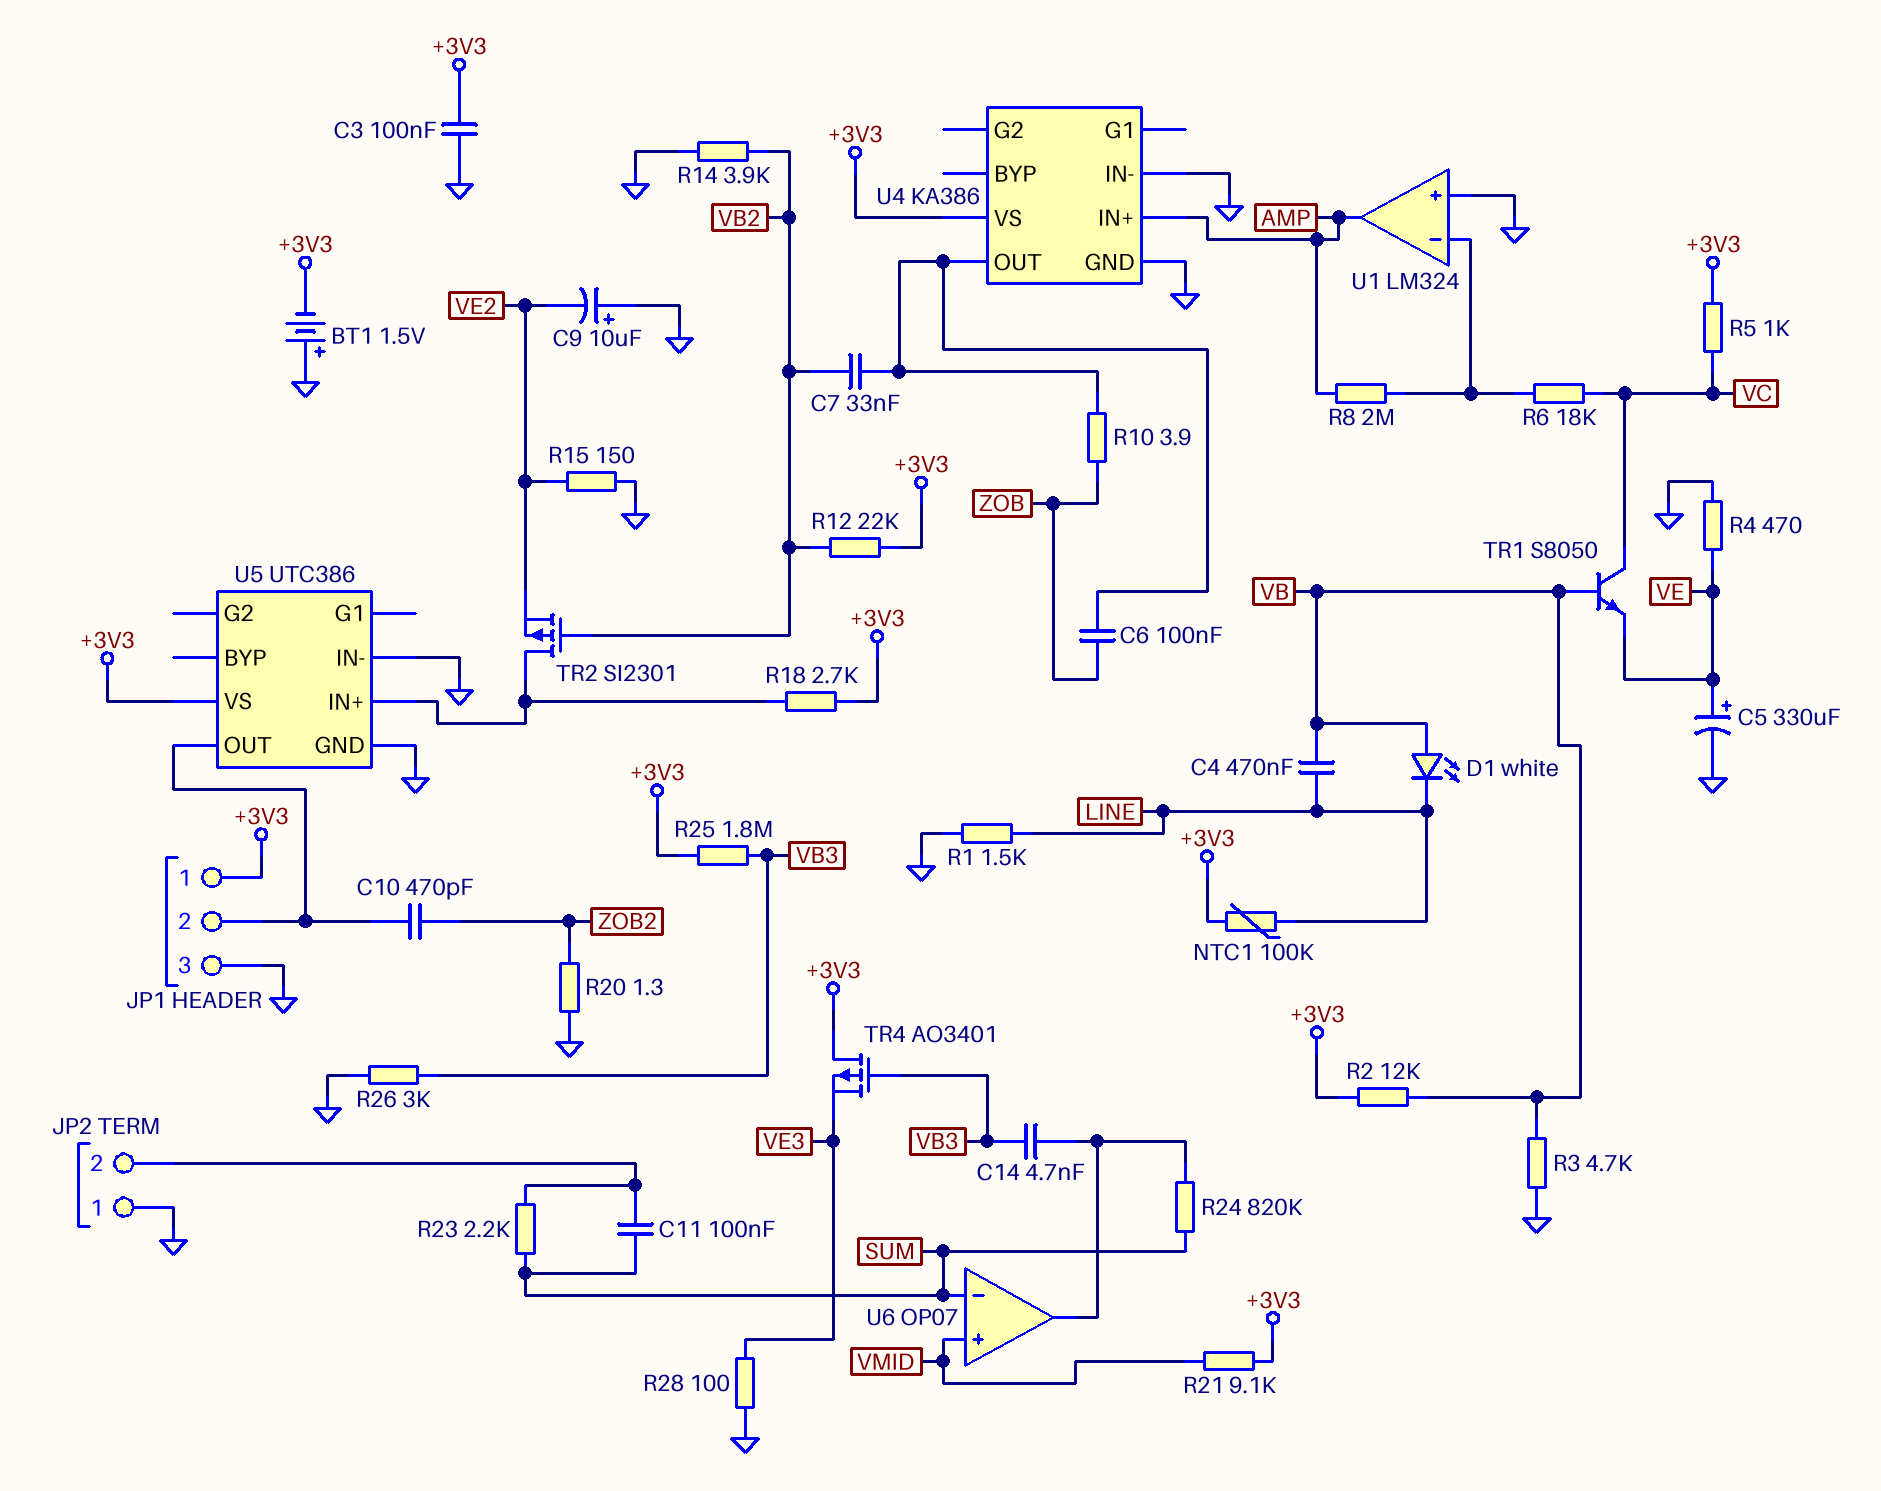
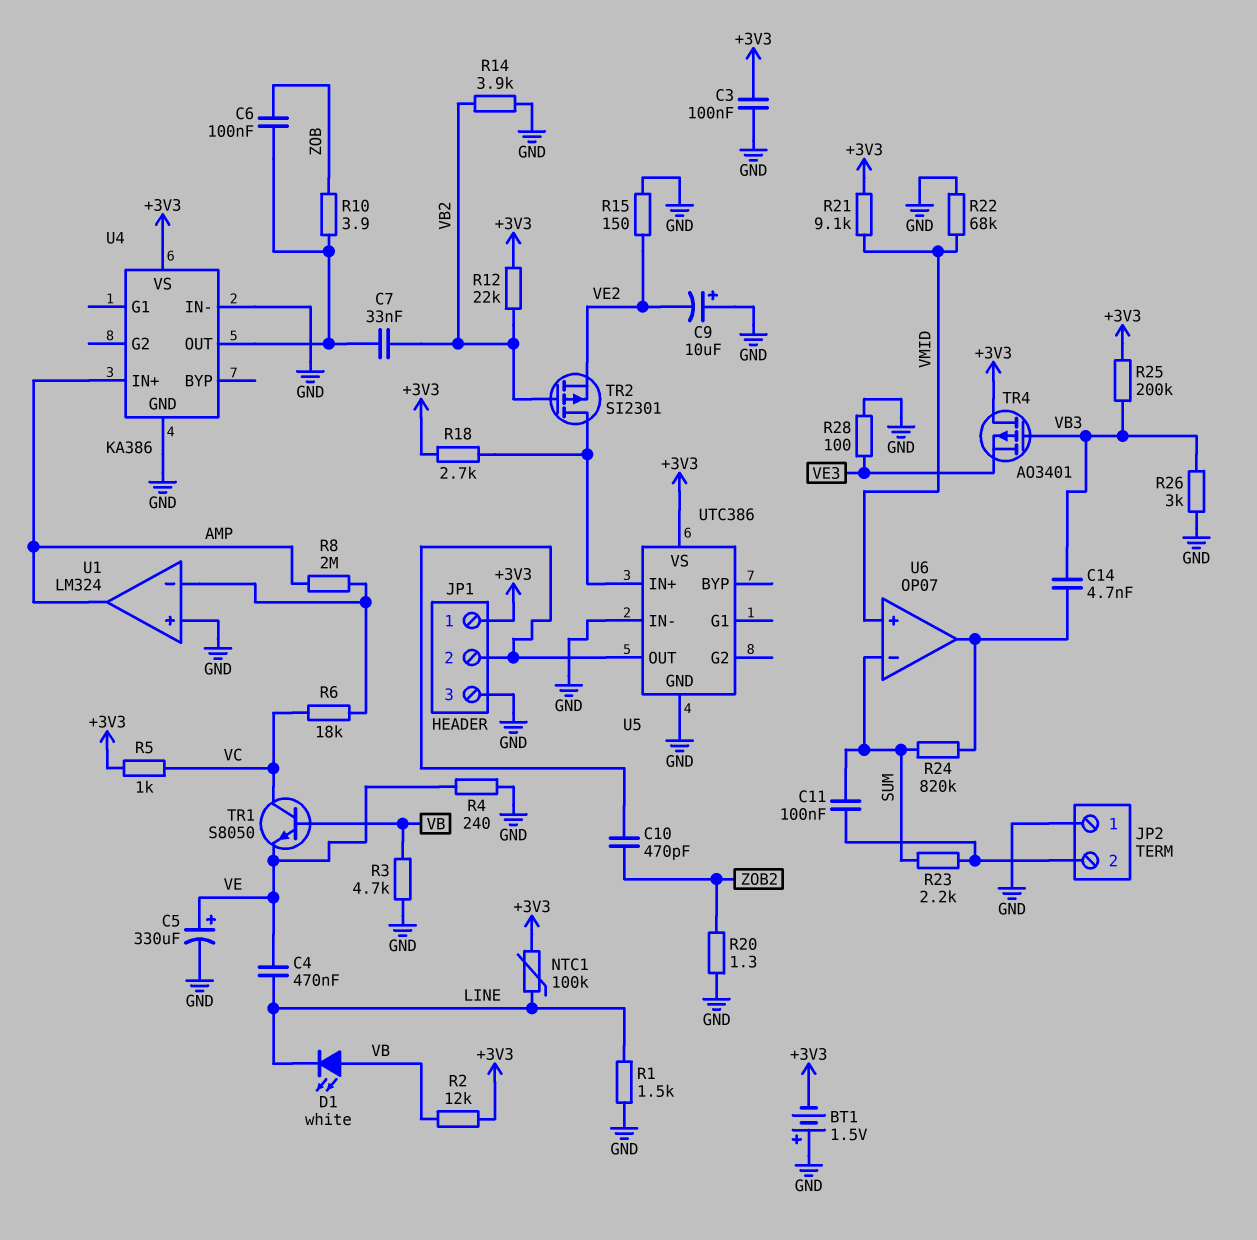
C4: 470nF (LINE, VB) -> 470nF (LINE, VE)
R4: 470 (GND, VE) -> 240 (GND, VE)
R22: none -> 68k (GND, VMID)
R25: 1.8M (+3V3, VB3) -> 200k (+3V3, VB3)

